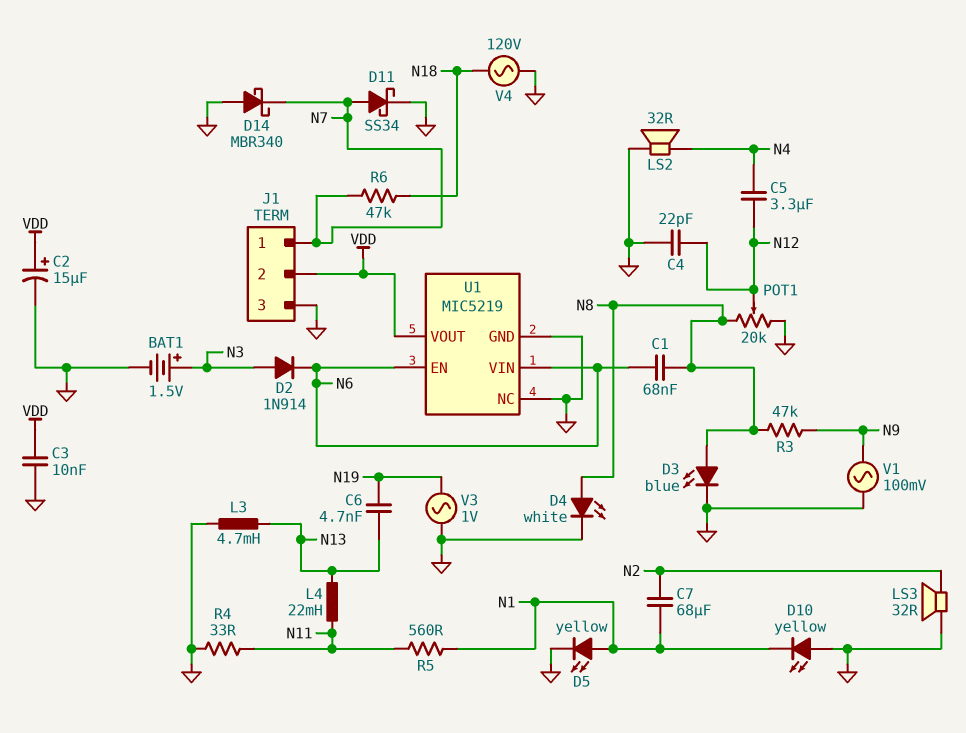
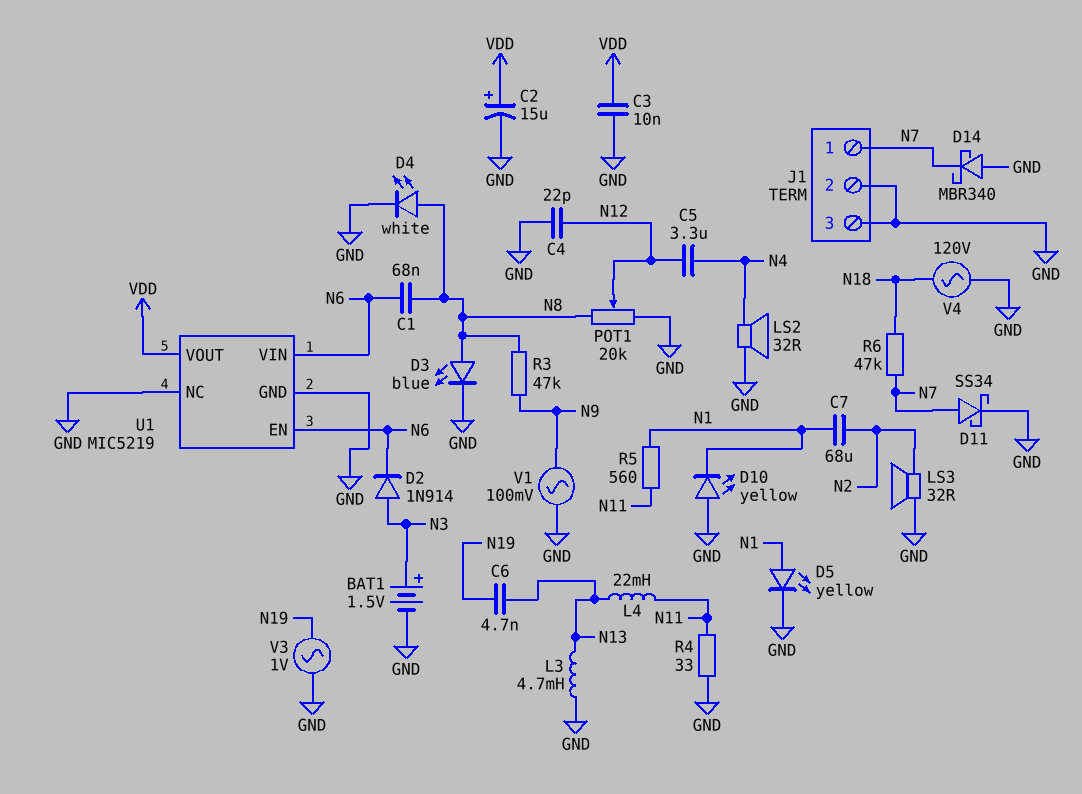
J1 pin 2: VDD -> GND

